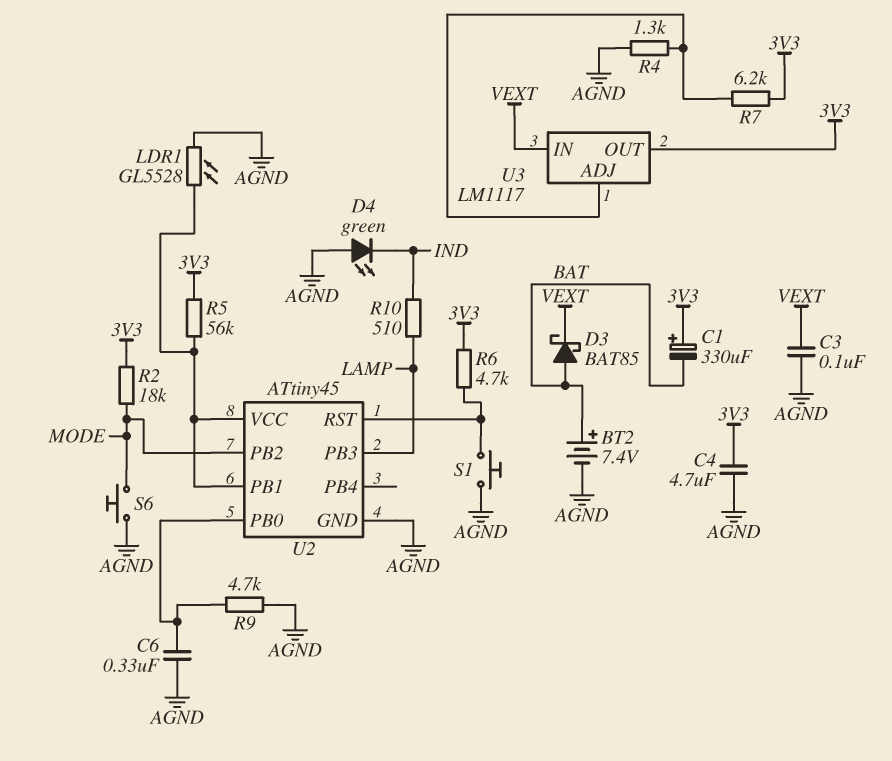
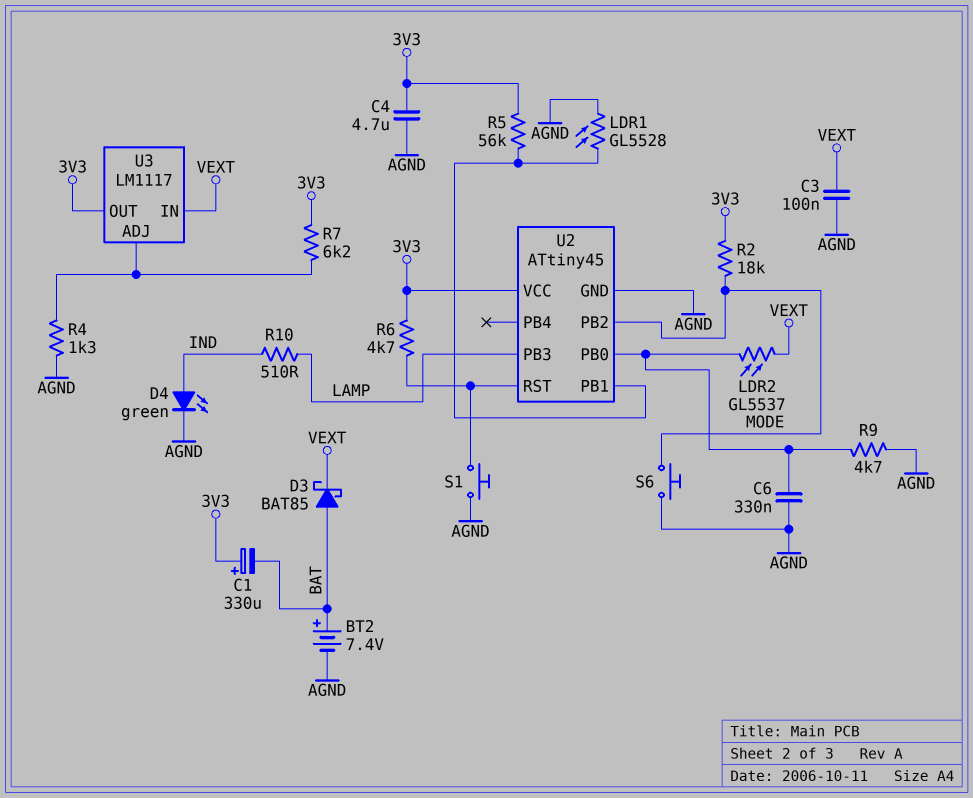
D4: LED green (A AGND, K IND) -> LED green (A IND, K AGND)
LDR2: none -> GL5537 (U2/PB0, VEXT)
U2 pin VCC: U2/PB1 -> 3V3

